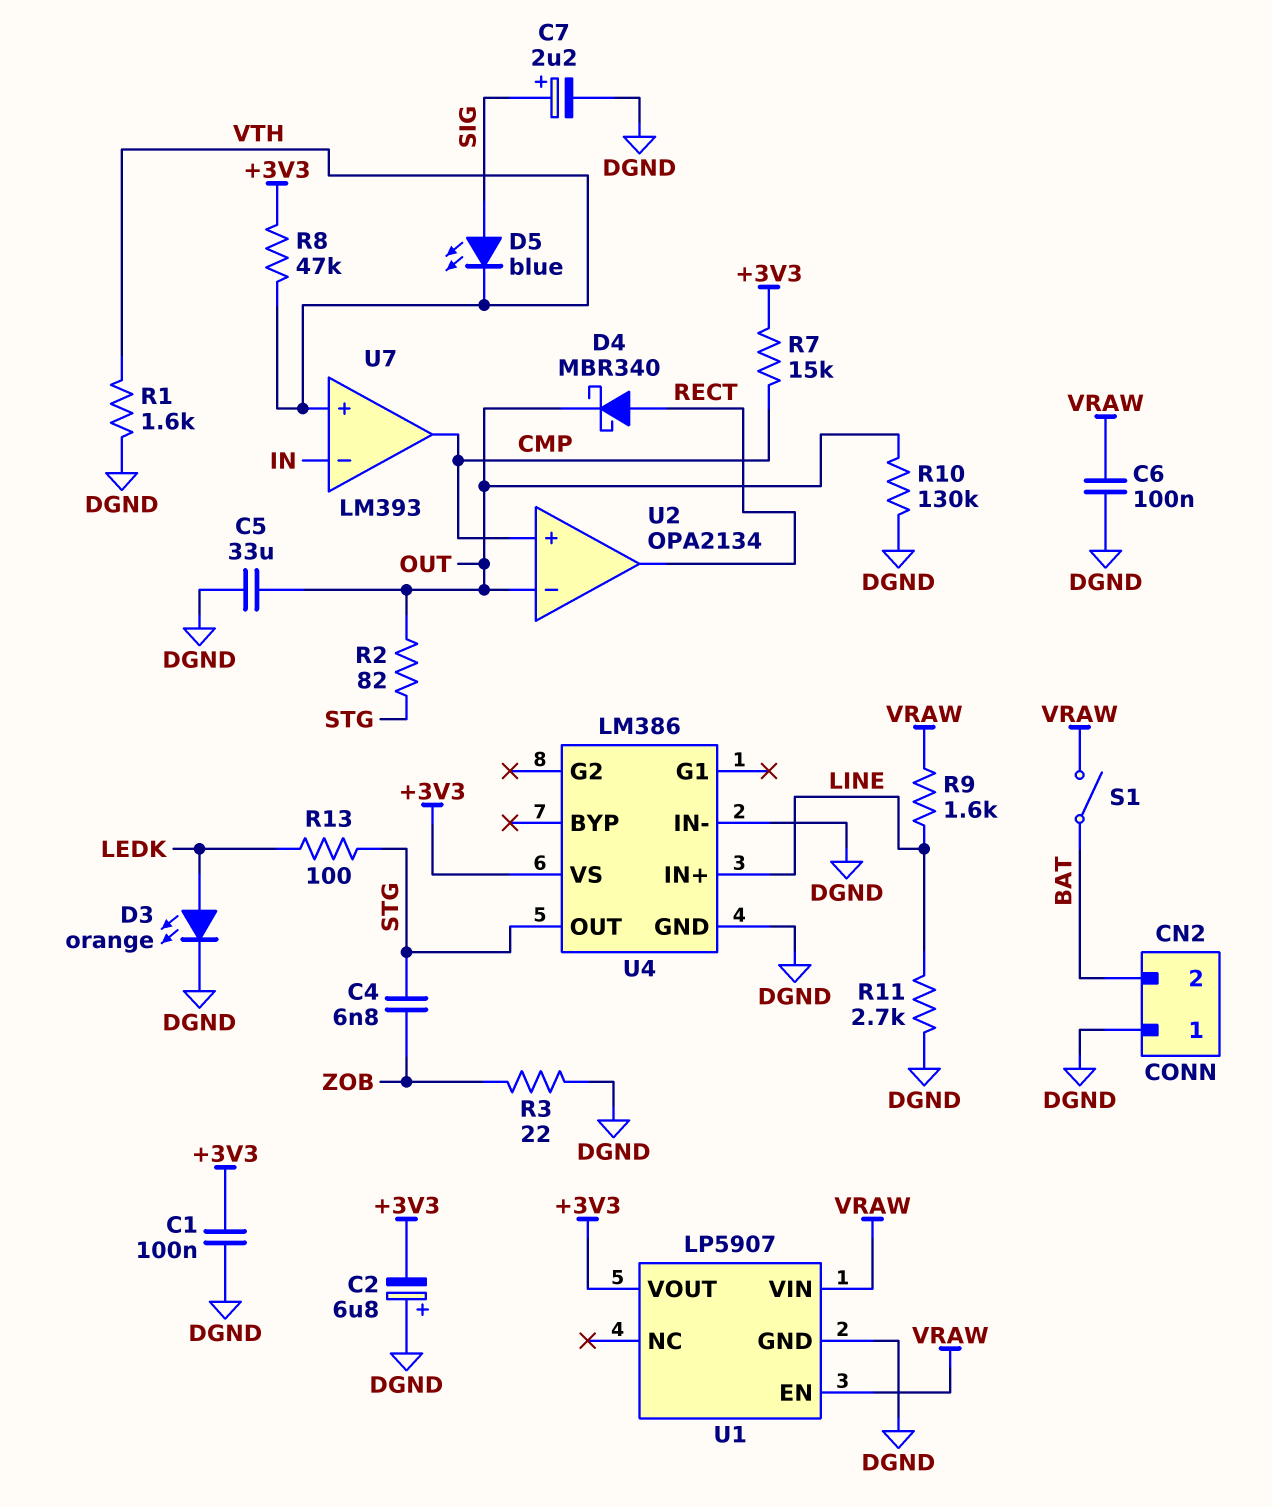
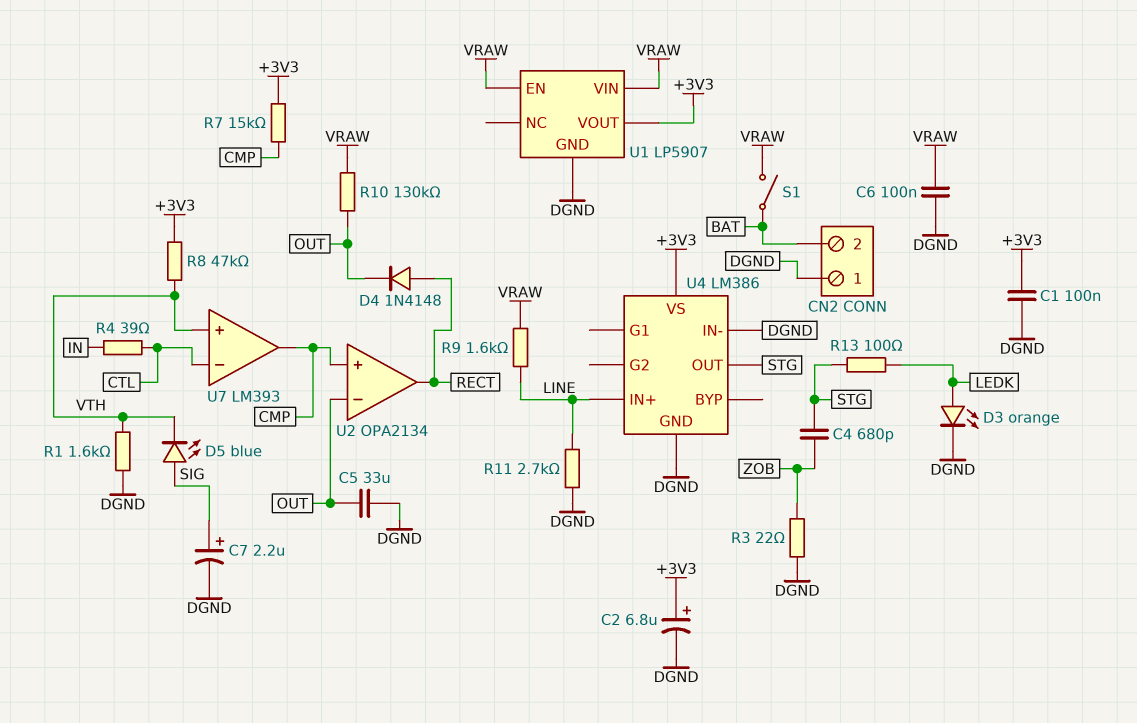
C2: 6.8uF (plus DGND, minus +3V3) -> 6.8uF (plus +3V3, minus DGND)
C4: 6.8nF (STG, ZOB) -> 680pF (STG, ZOB)
D4: schottky MBR340 (A RECT, K OUT) -> diode 1N4148 (A RECT, K OUT)
R2: 82 (OUT, STG) -> none
R4: none -> 39 (CTL, IN)
R10: 130k (DGND, OUT) -> 130k (OUT, VRAW)
U7 pin in-: IN -> CTL

